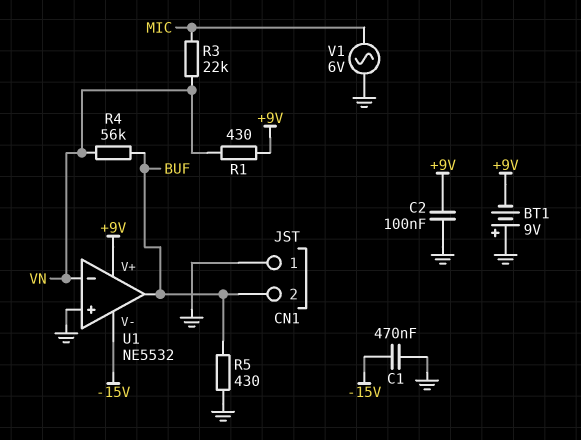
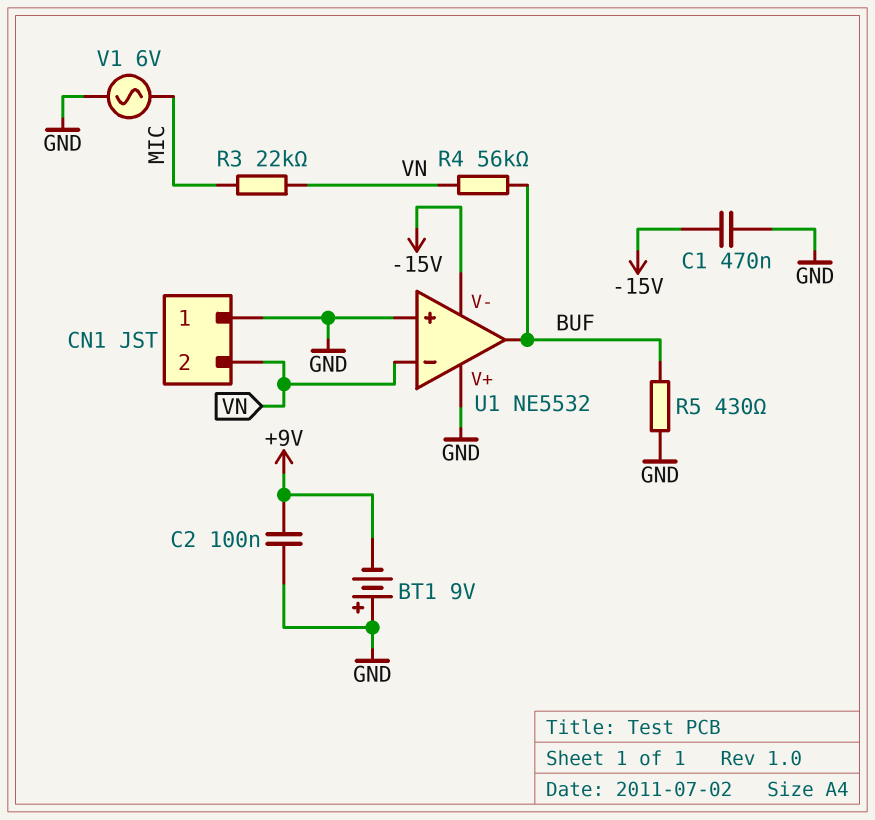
CN1 pin 2: BUF -> VN
R1: 430 (+9V, VN) -> none
U1 pin V+: +9V -> GND

